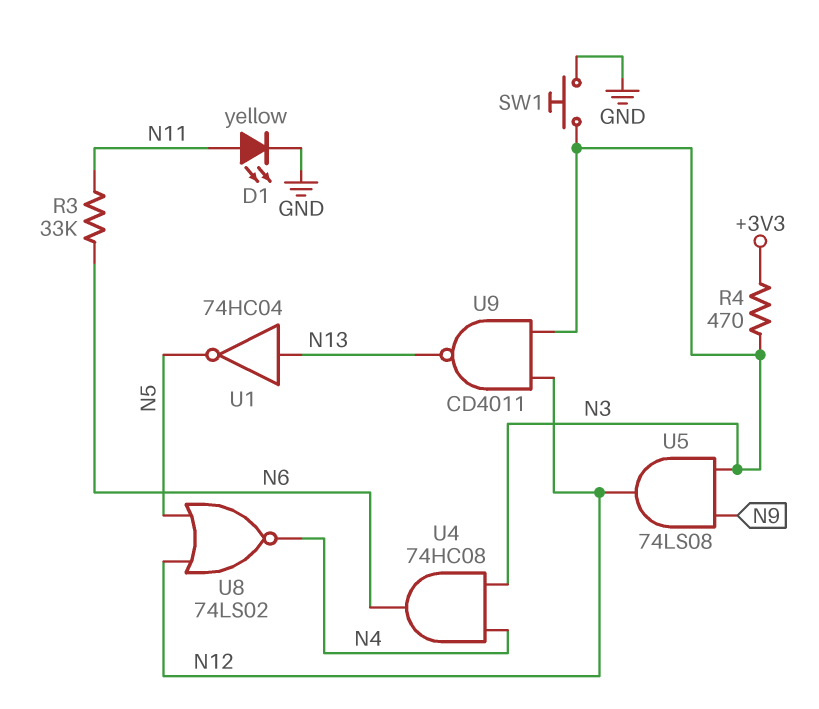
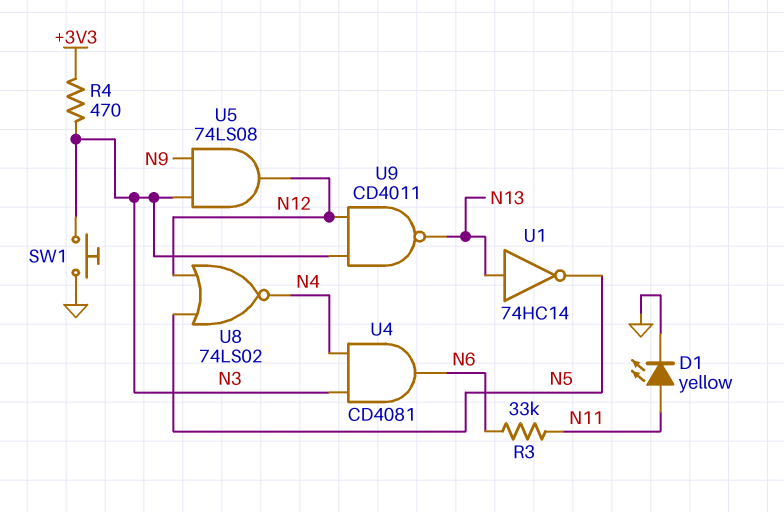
U1: NOT 74HC04 (in N13, out N5) -> NOT 74HC14 (in N13, out N5)
U4: AND 74HC08 (in N3, in N4, out N6) -> AND CD4081 (in N3, in N4, out N6)

